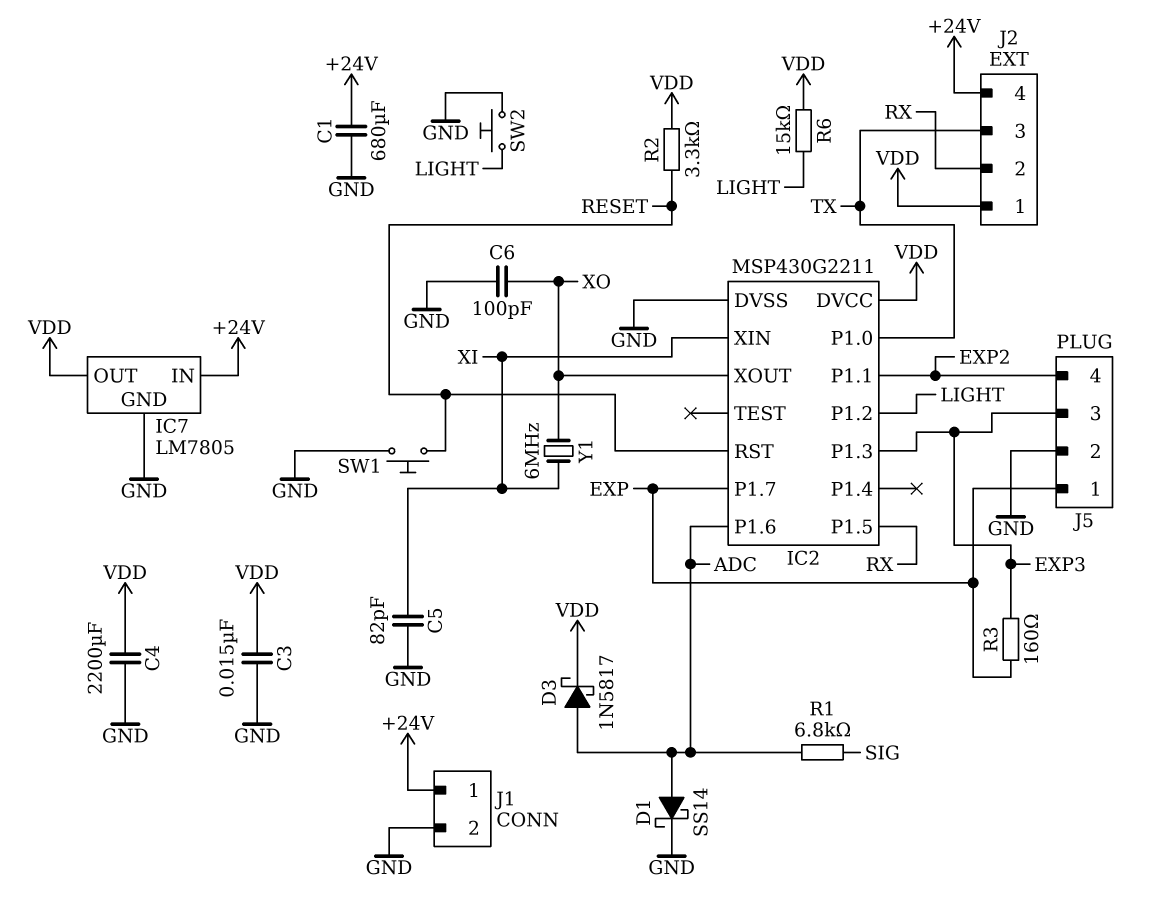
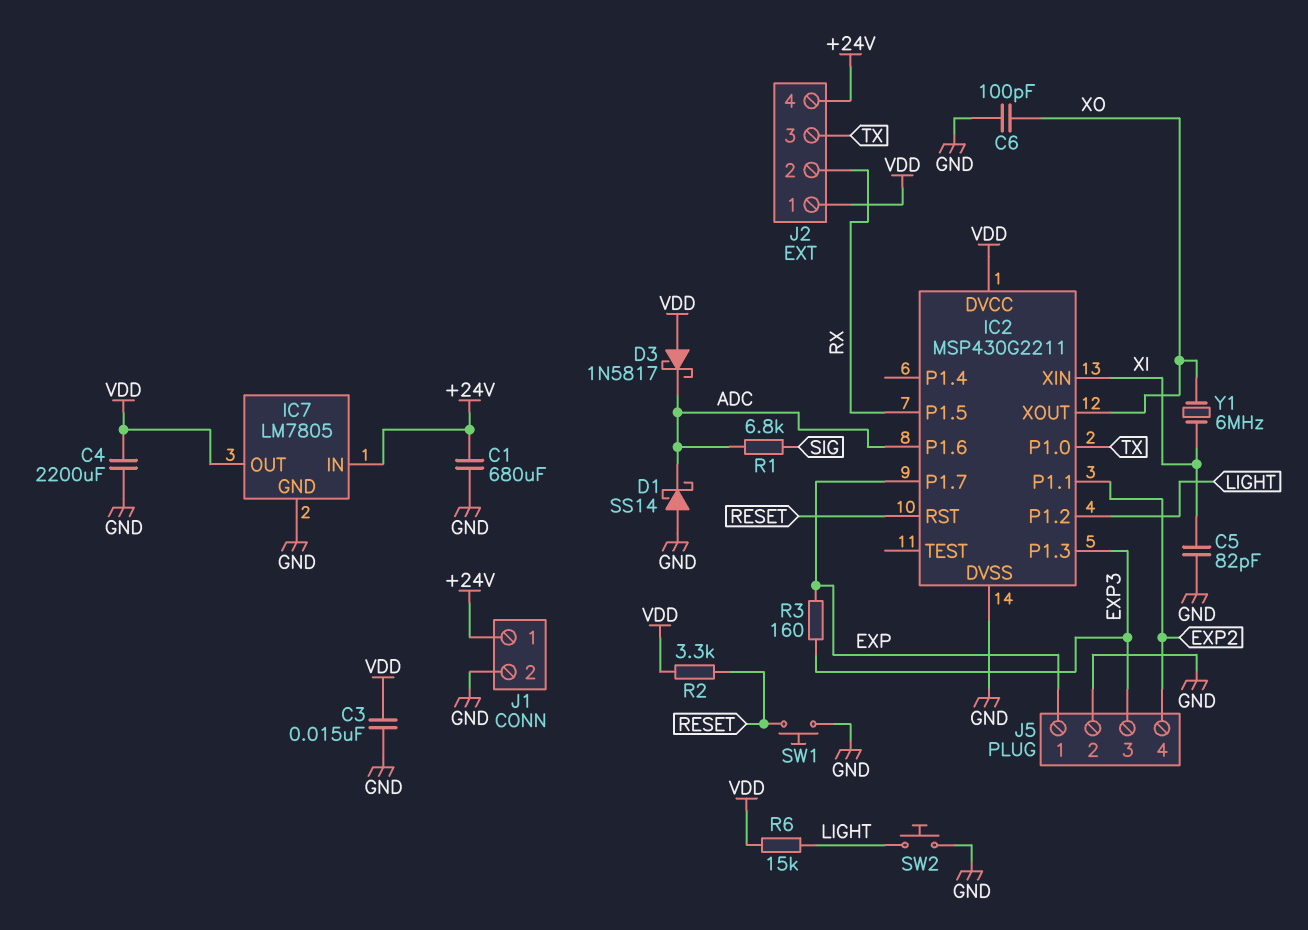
D1: schottky SS14 (A ADC, K GND) -> schottky SS14 (A GND, K ADC)
D3: schottky 1N5817 (A ADC, K VDD) -> schottky 1N5817 (A VDD, K ADC)

